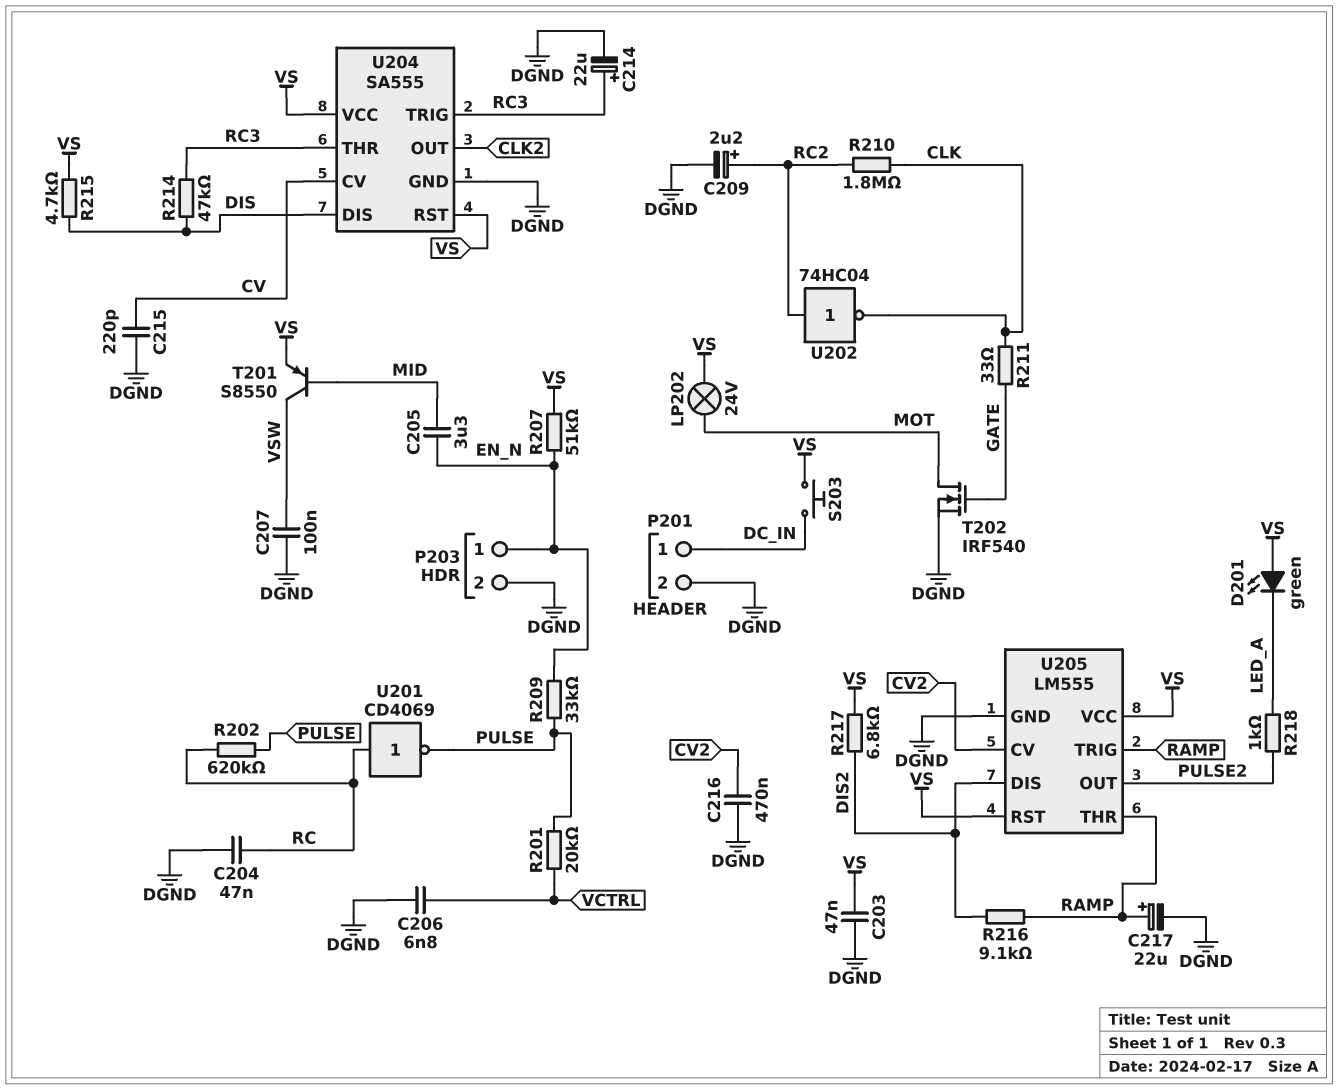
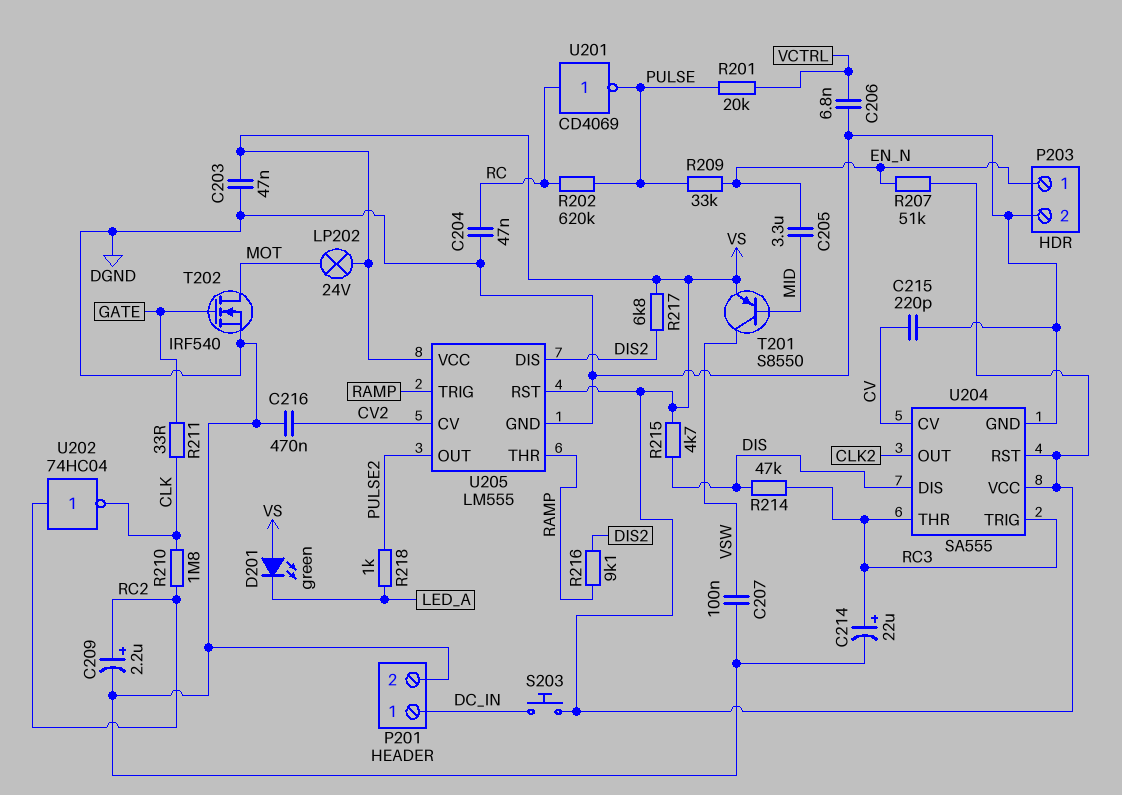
C217: 22uF (plus RAMP, minus DGND) -> none

